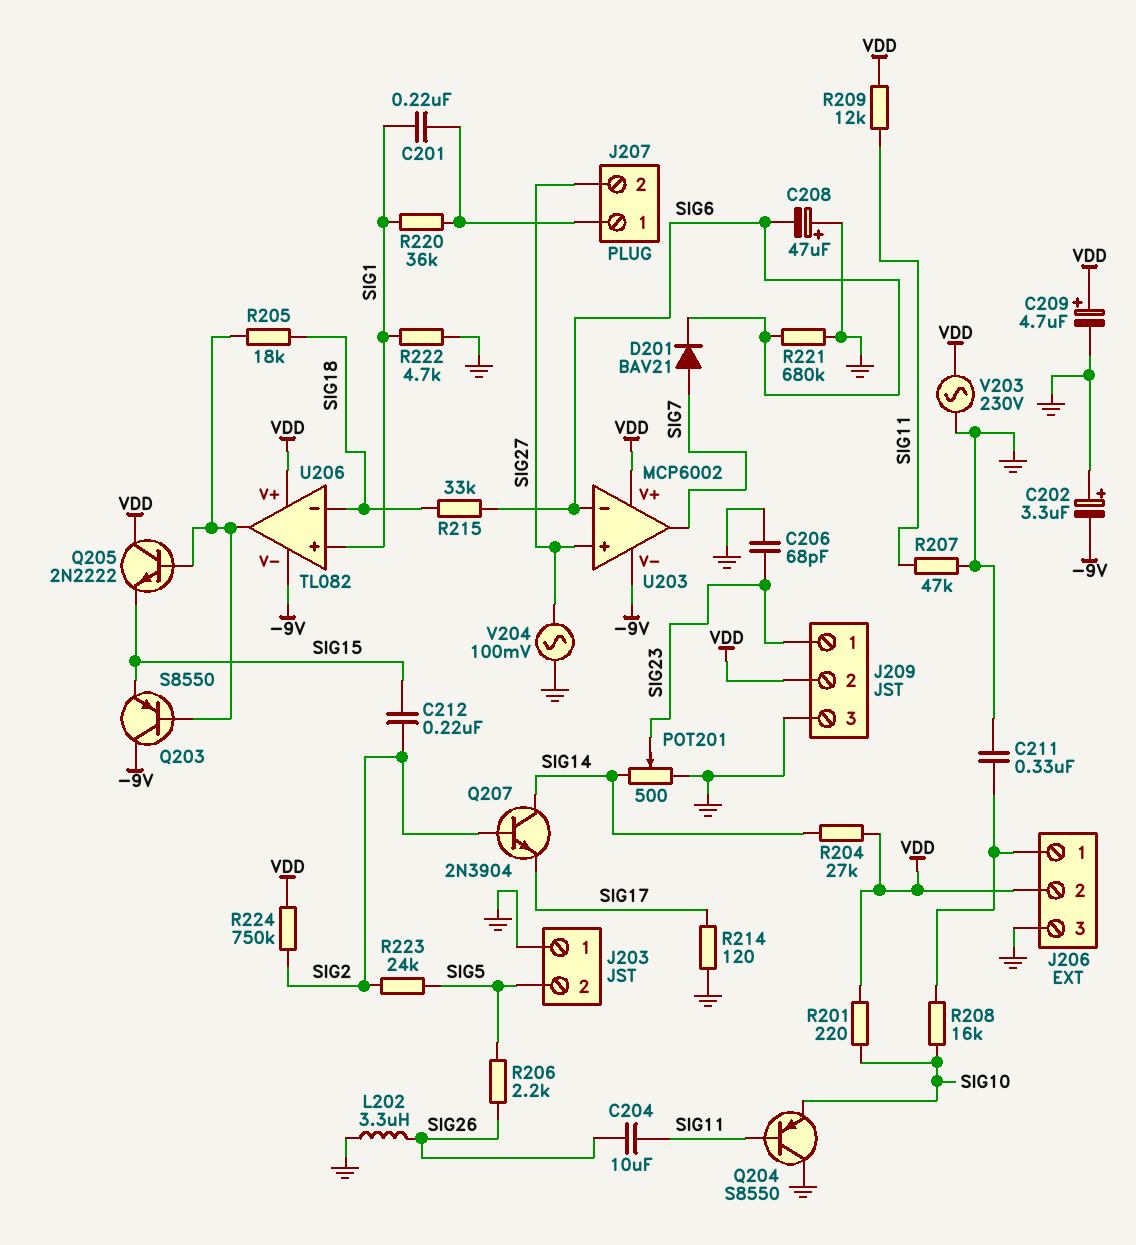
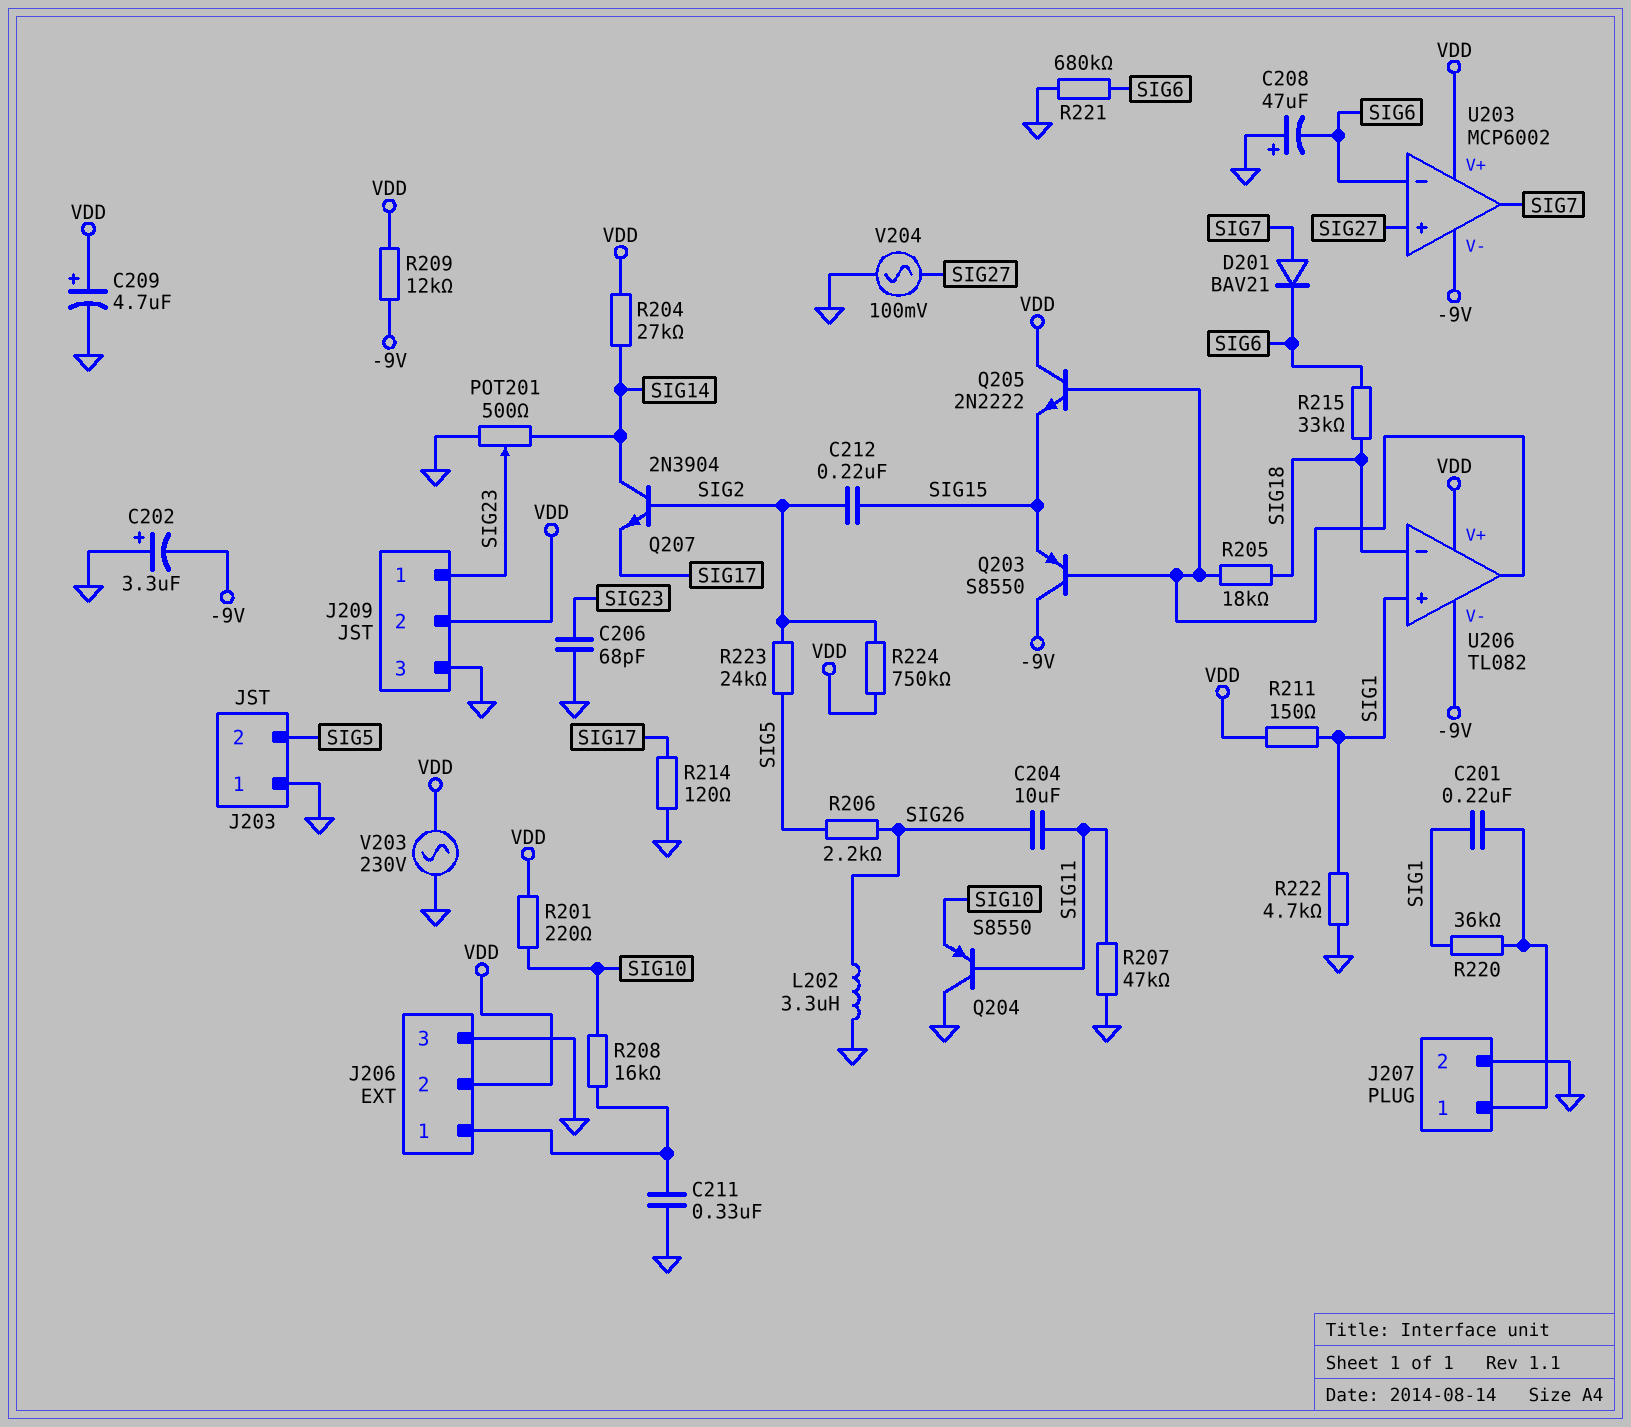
J207 pin 2: SIG27 -> GND
R209: 12k (SIG11, VDD) -> 12k (-9V, VDD)
R211: none -> 150 (SIG1, VDD)

